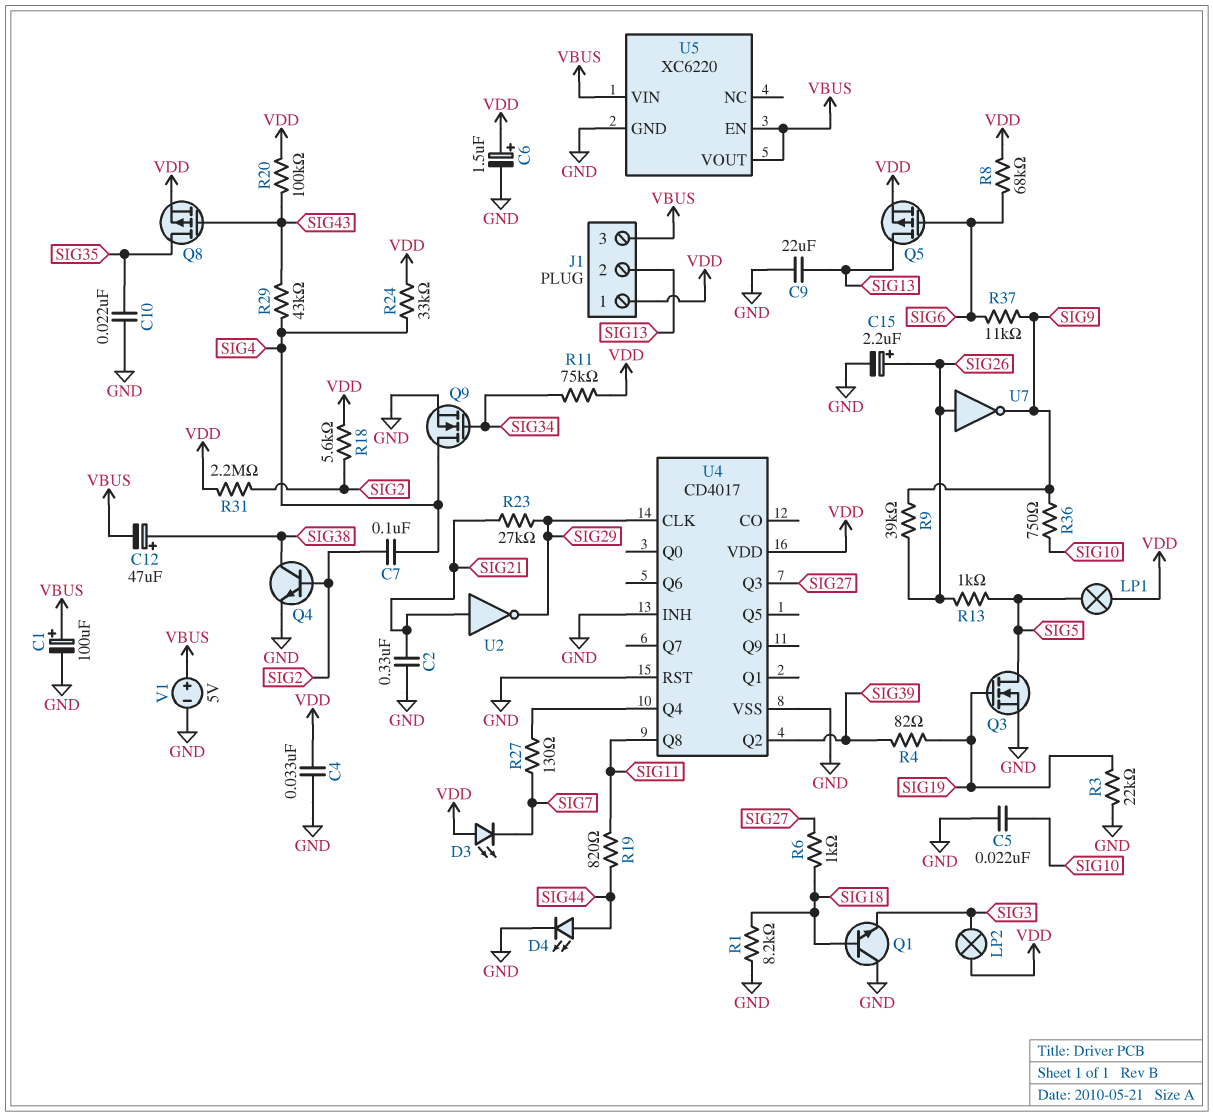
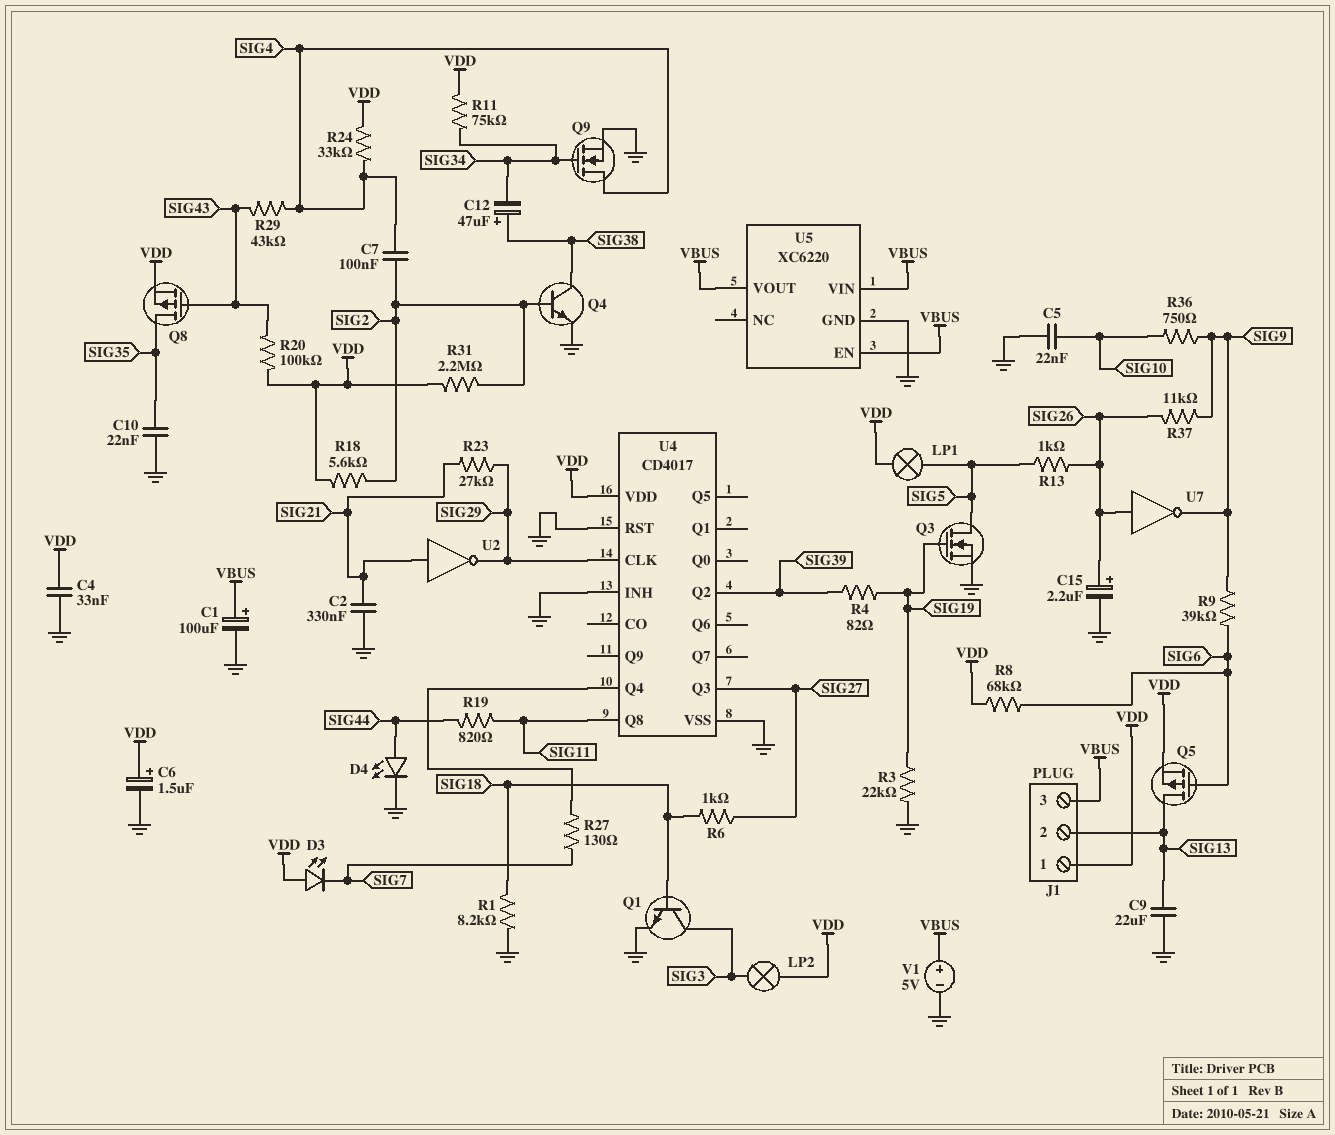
C12: 47uF (plus SIG38, minus VBUS) -> 47uF (plus SIG38, minus SIG34)
Q1: NPN (B SIG18, C GND, E SIG3) -> NPN (B SIG18, C SIG3, E GND)
R9: 39k (SIG9, SIG26) -> 39k (SIG6, SIG9)
R37: 11k (SIG6, SIG9) -> 11k (SIG9, SIG26)

